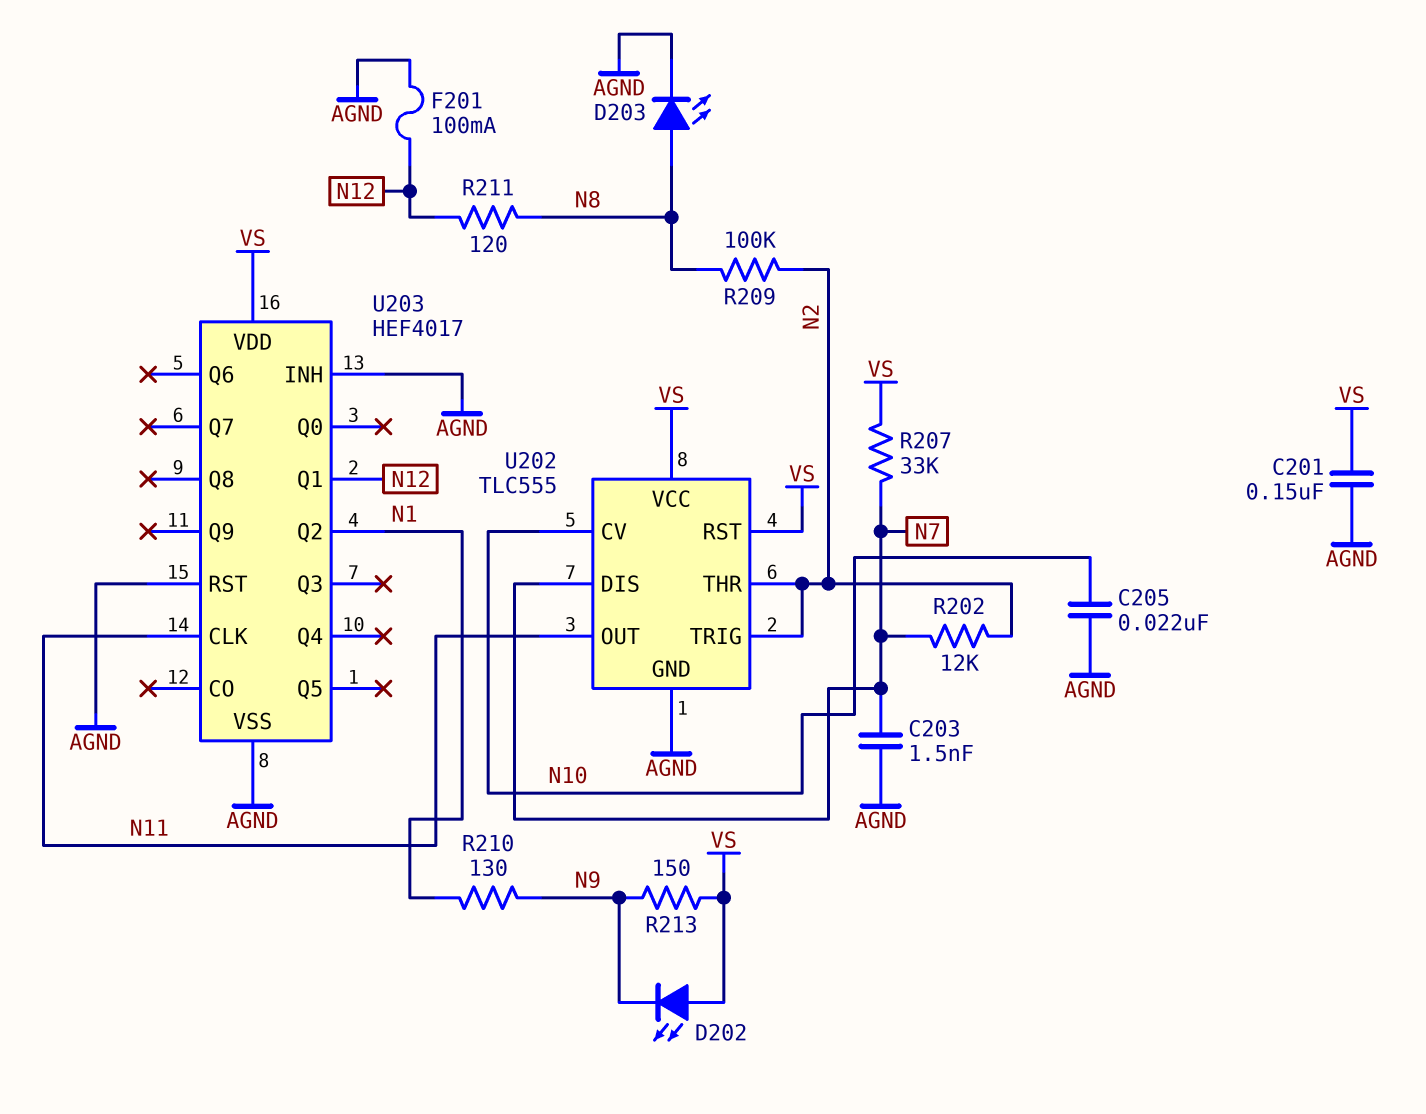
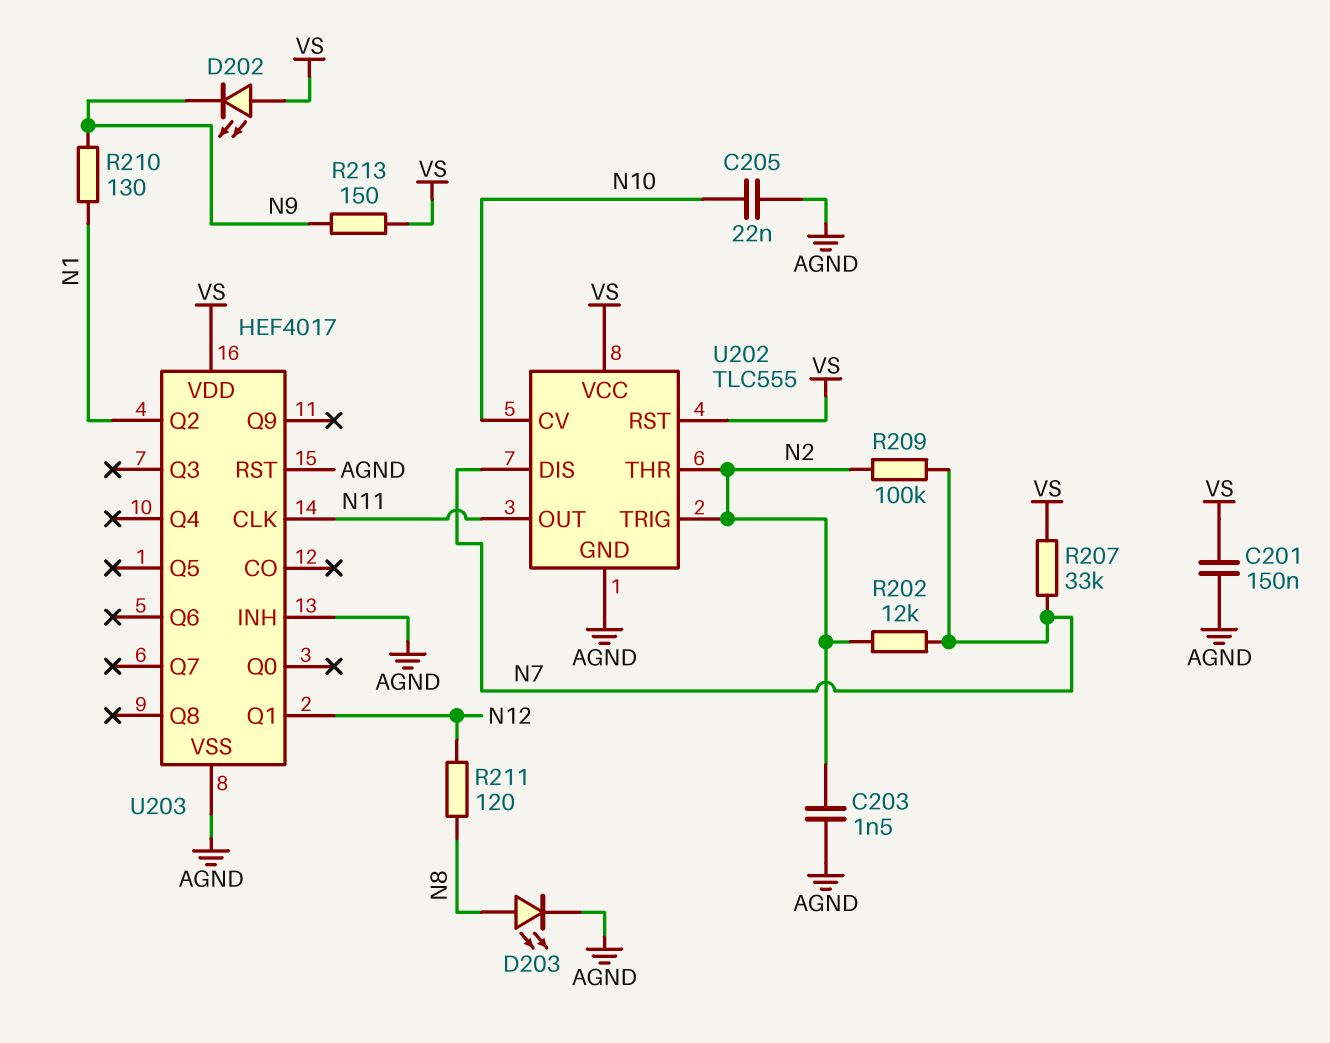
C203: 1.5nF (AGND, N7) -> 1.5nF (AGND, N2)
F201: 100mA (AGND, N12) -> none
R209: 100k (N2, N8) -> 100k (N2, N7)

